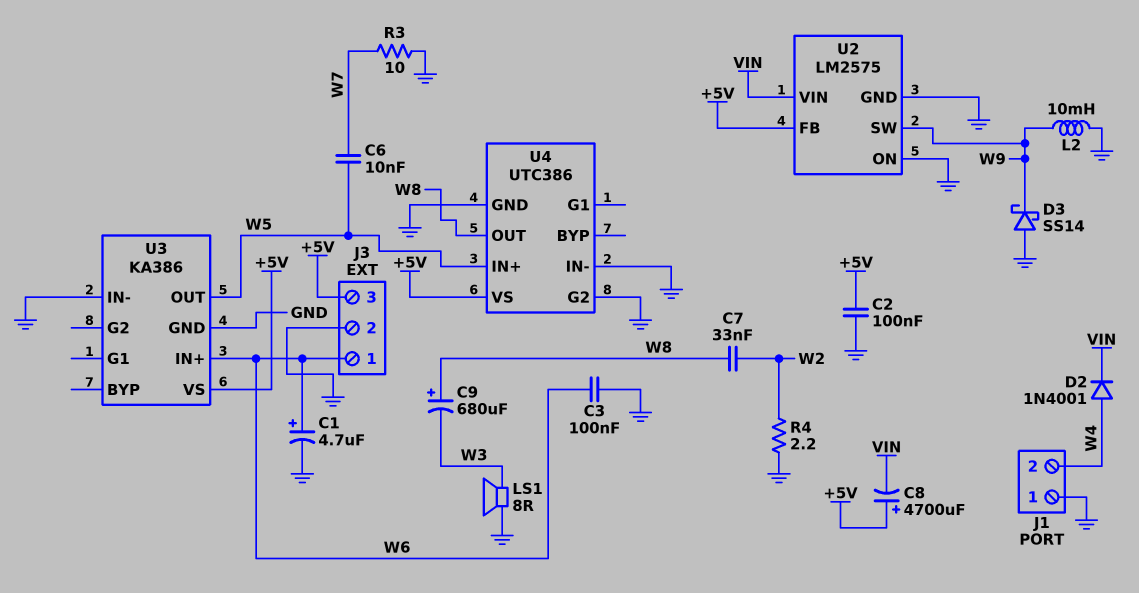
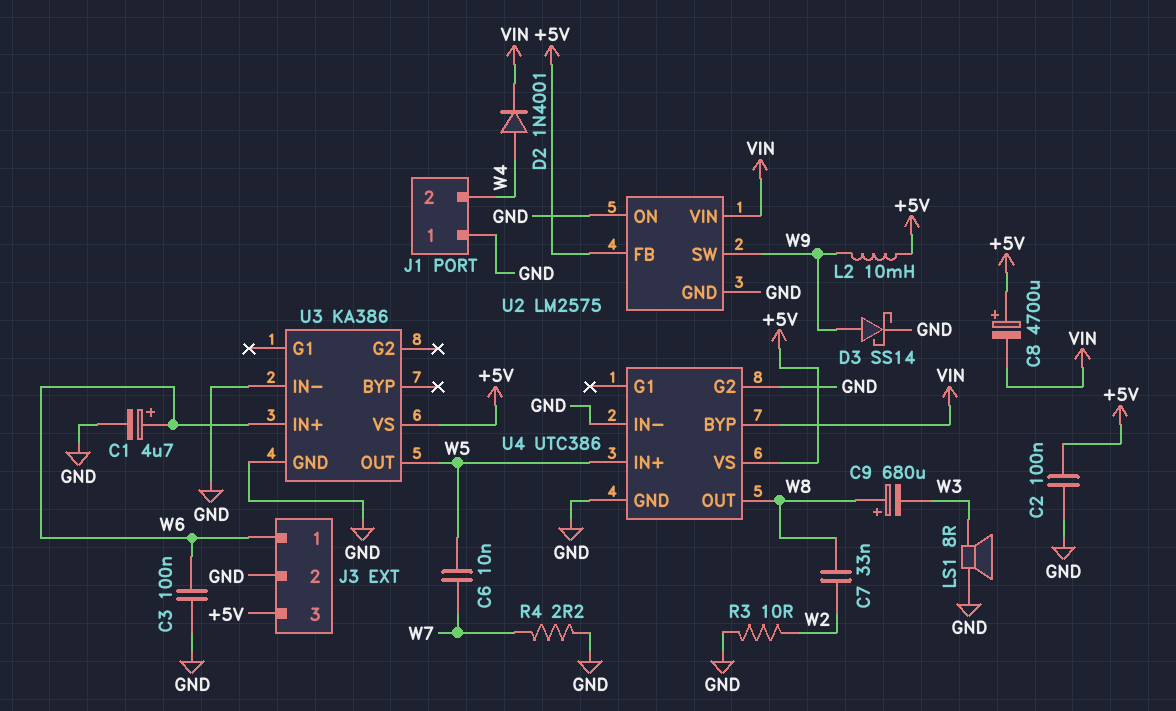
D3: schottky SS14 (A GND, K W9) -> schottky SS14 (A W9, K GND)
L2: 10mH (GND, W9) -> 10mH (+5V, W9)
R3: 10 (GND, W7) -> 10 (GND, W2)
R4: 2.2 (GND, W2) -> 2.2 (GND, W7)
U4 pin BYP: none -> VIN

